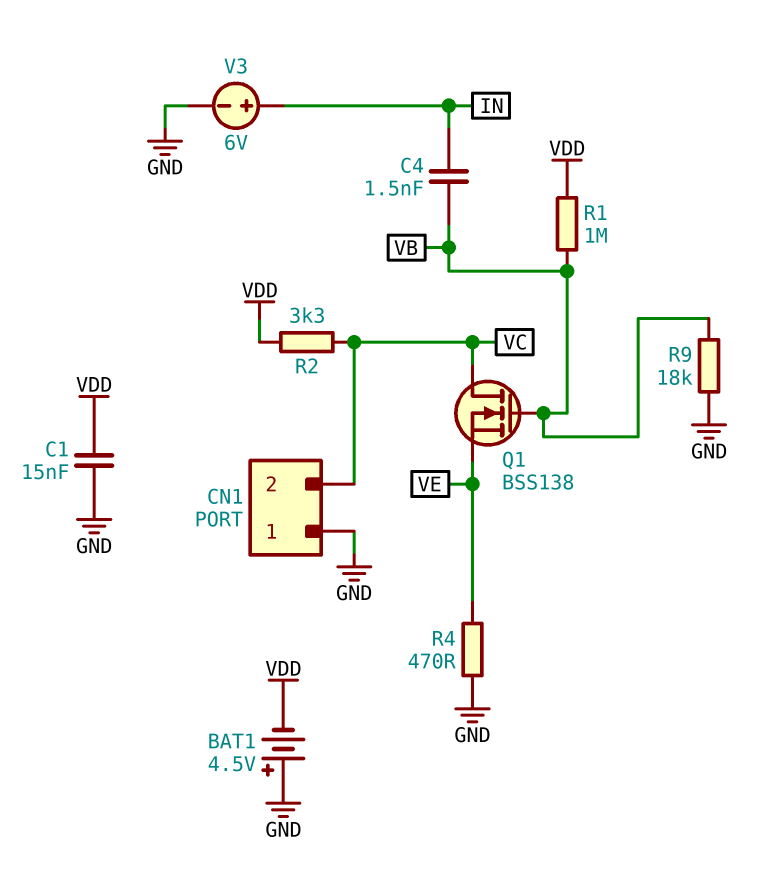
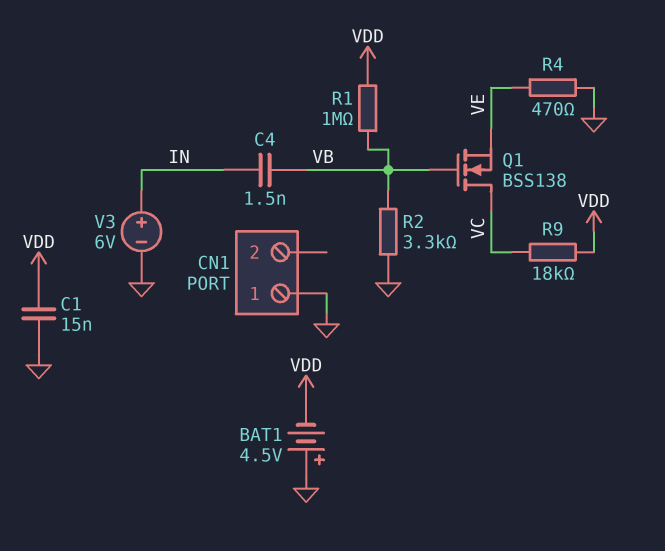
CN1 pin 2: VC -> none
R2: 3.3k (VC, VDD) -> 3.3k (GND, VB)
R9: 18k (GND, VB) -> 18k (VC, VDD)

